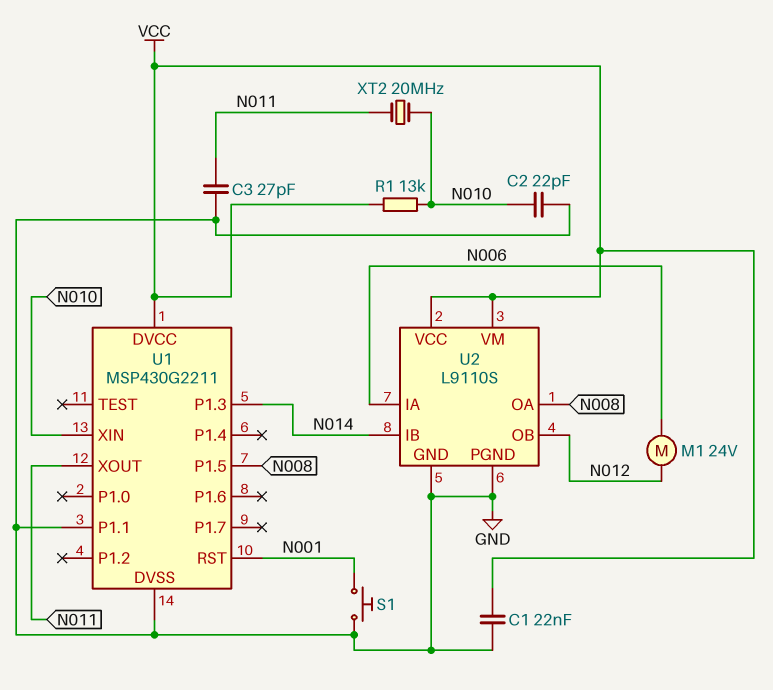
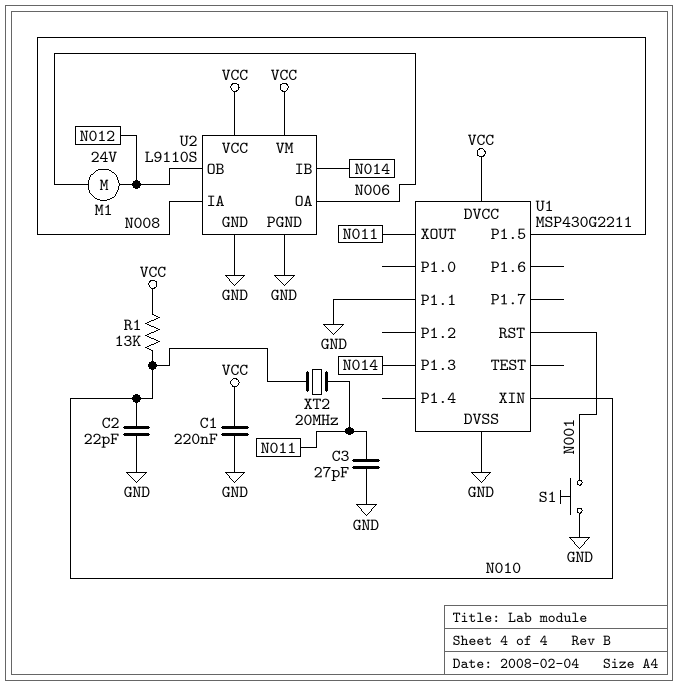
C1: 22nF (GND, VCC) -> 220nF (GND, VCC)
U2 pin IA: N006 -> N008
U2 pin OA: N008 -> N006

